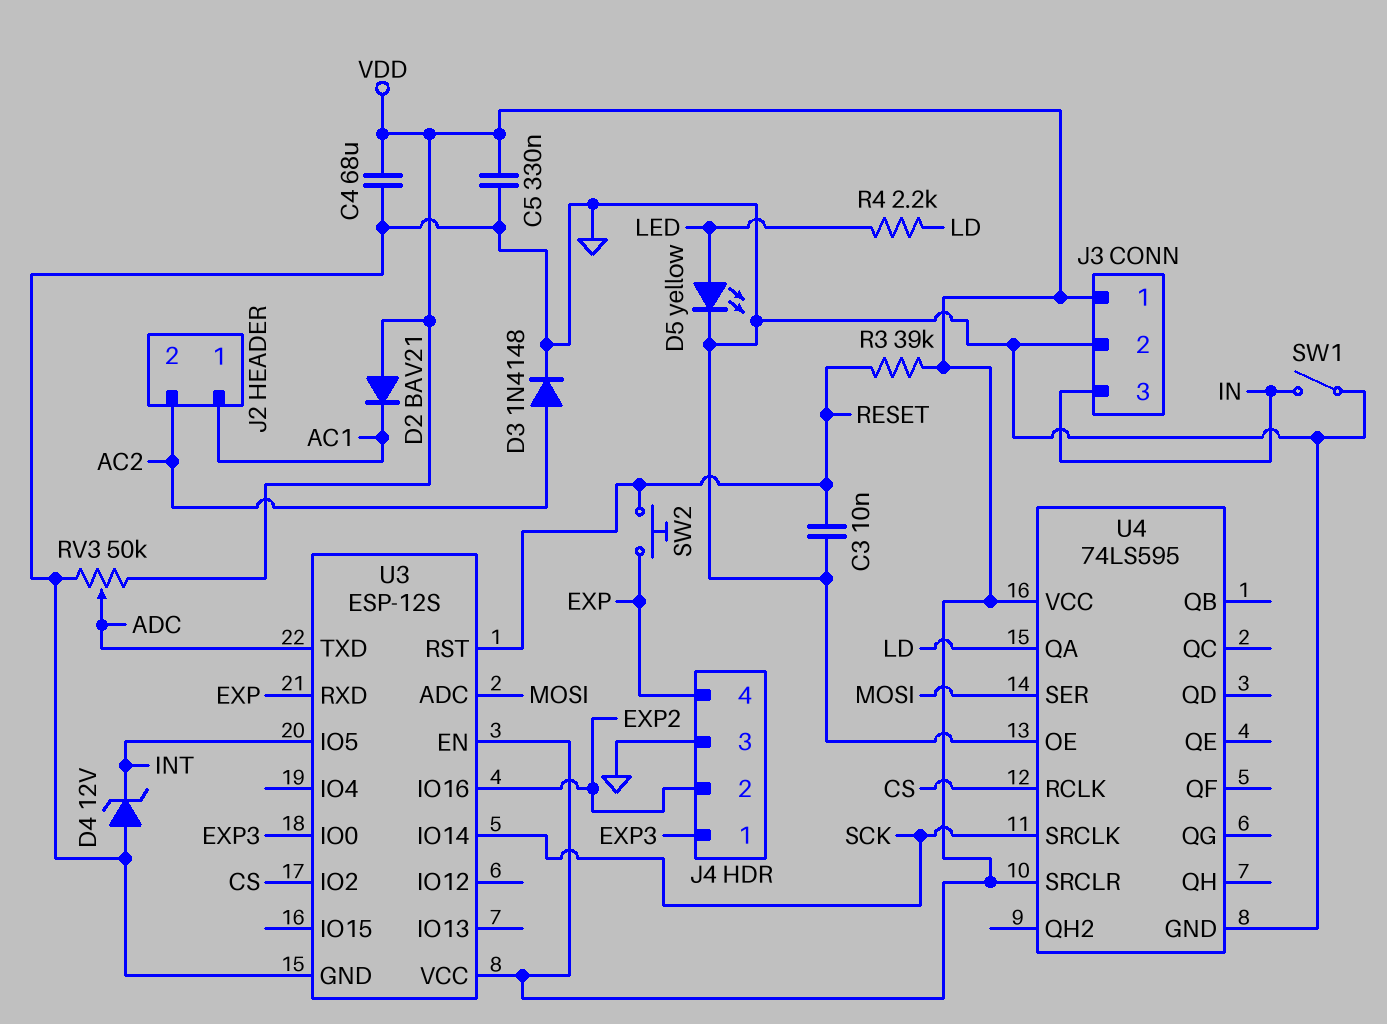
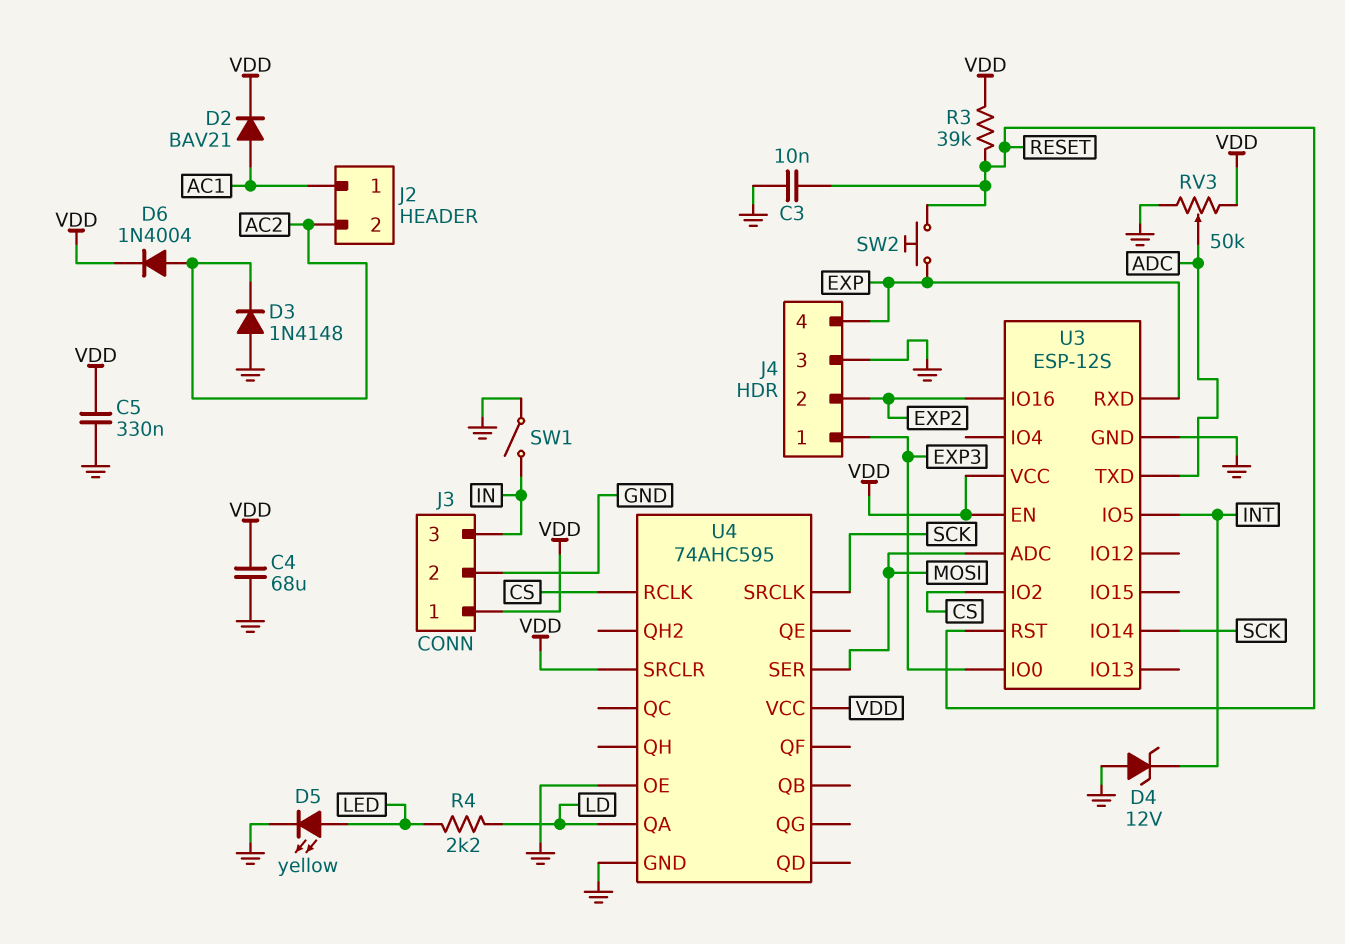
D2: diode BAV21 (A VDD, K AC1) -> diode BAV21 (A AC1, K VDD)
D3: diode 1N4148 (A AC2, K GND) -> diode 1N4148 (A GND, K AC2)
D6: none -> diode 1N4004 (A AC2, K VDD)
U4: 74LS595 -> 74AHC595

